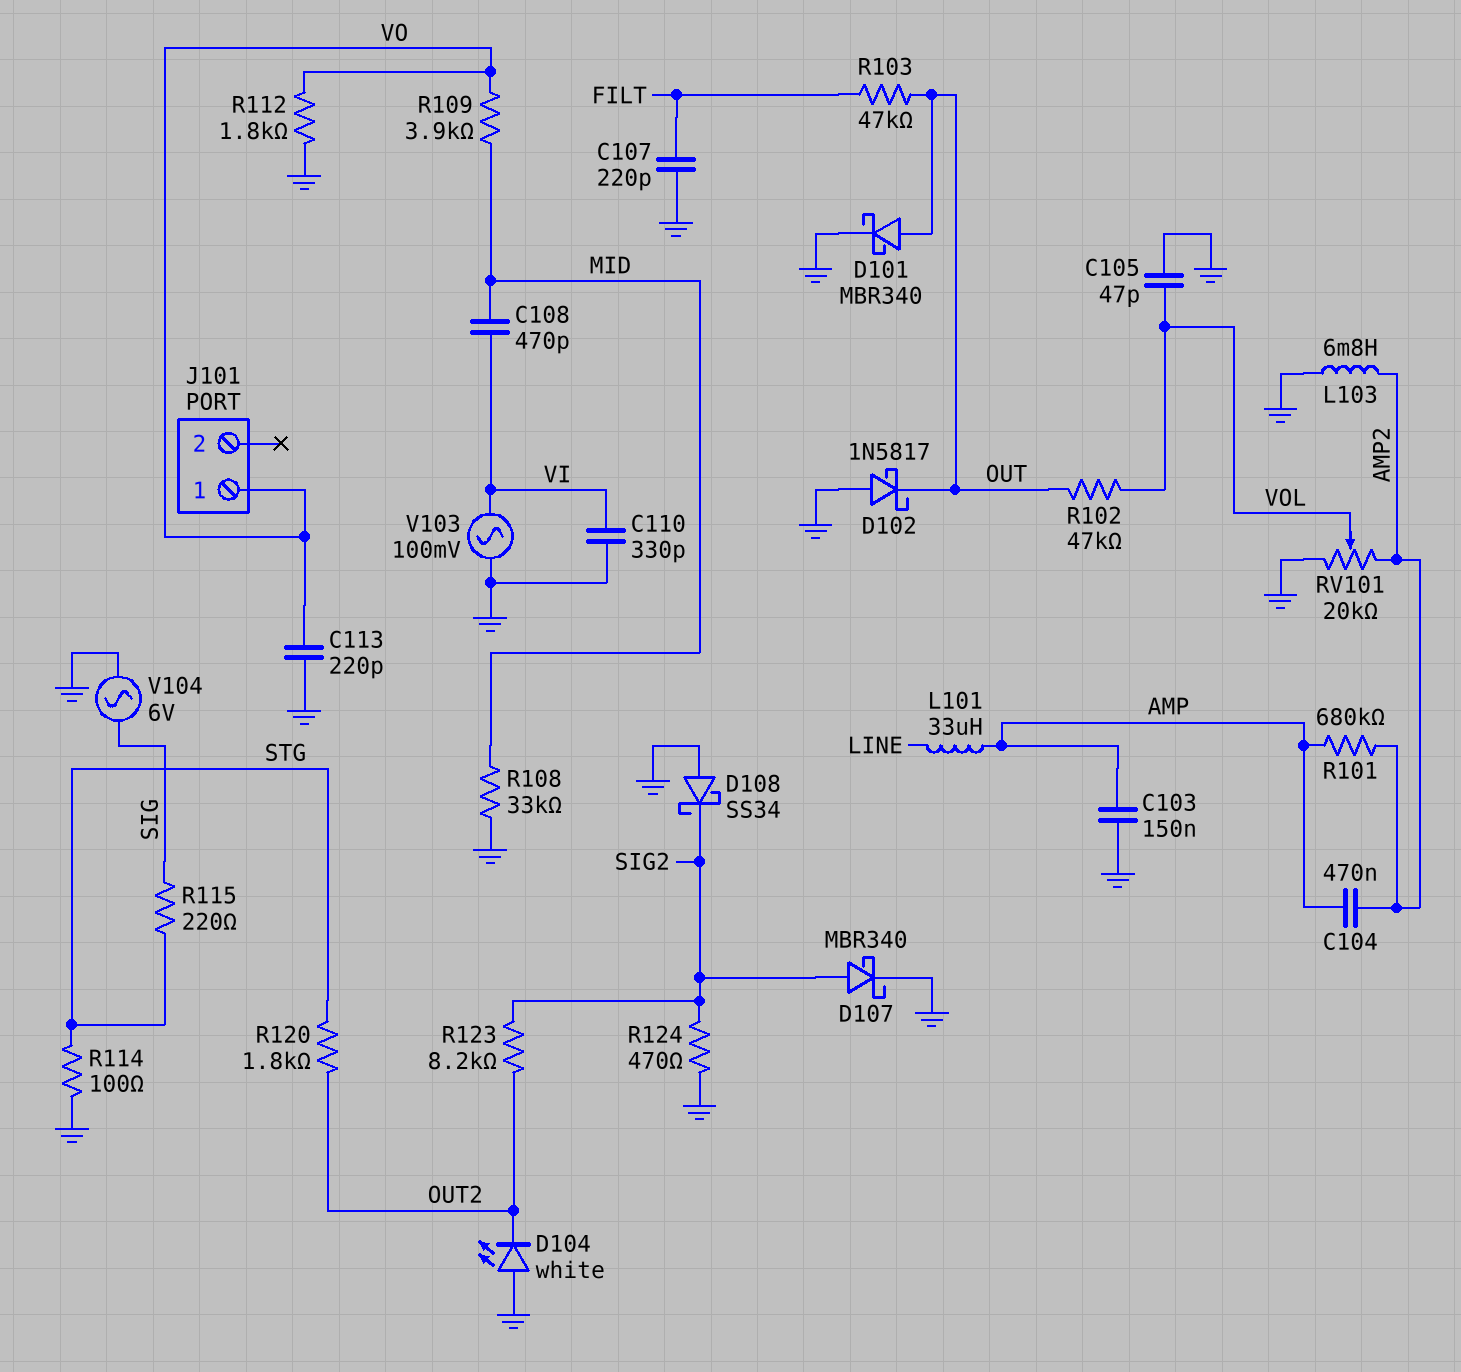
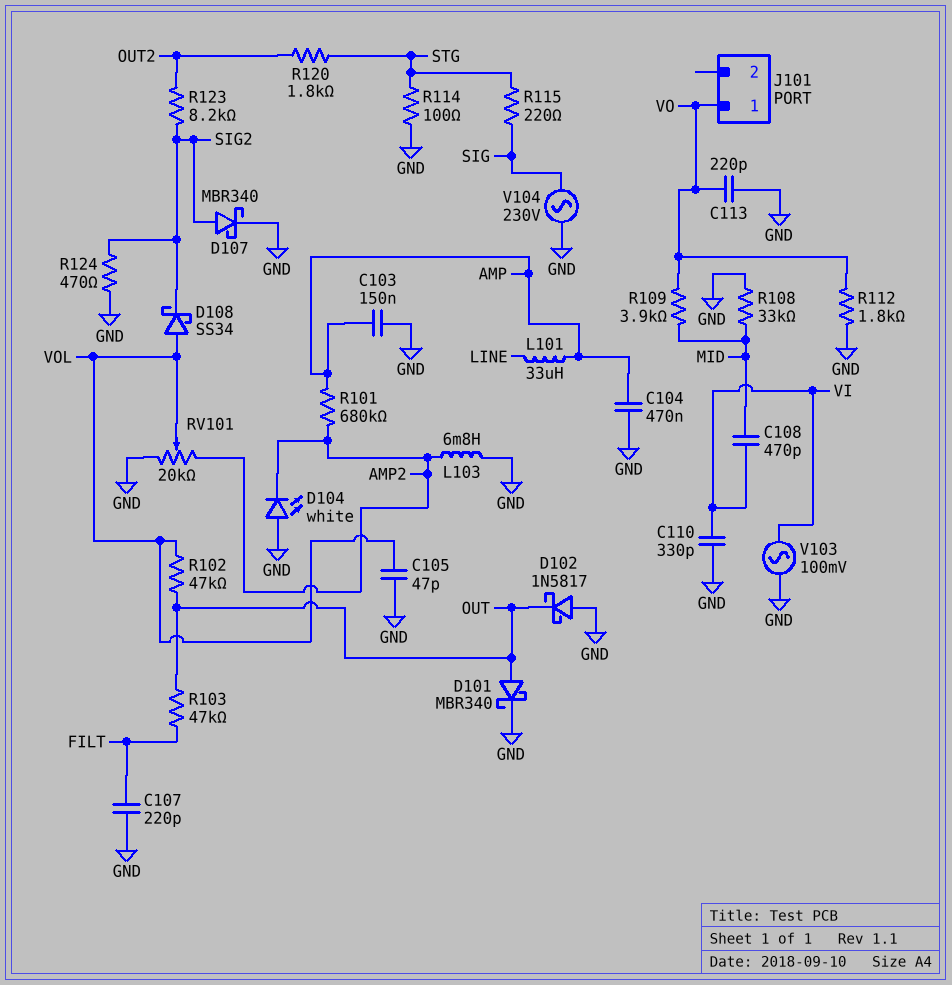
C104: 470nF (AMP, AMP2) -> 470nF (AMP, GND)
D104: LED white (A GND, K OUT2) -> LED white (A GND, K AMP2)
D108: schottky SS34 (A GND, K SIG2) -> schottky SS34 (A VOL, K SIG2)
V104: AC 6V (GND, SIG) -> AC 230V (GND, SIG)

